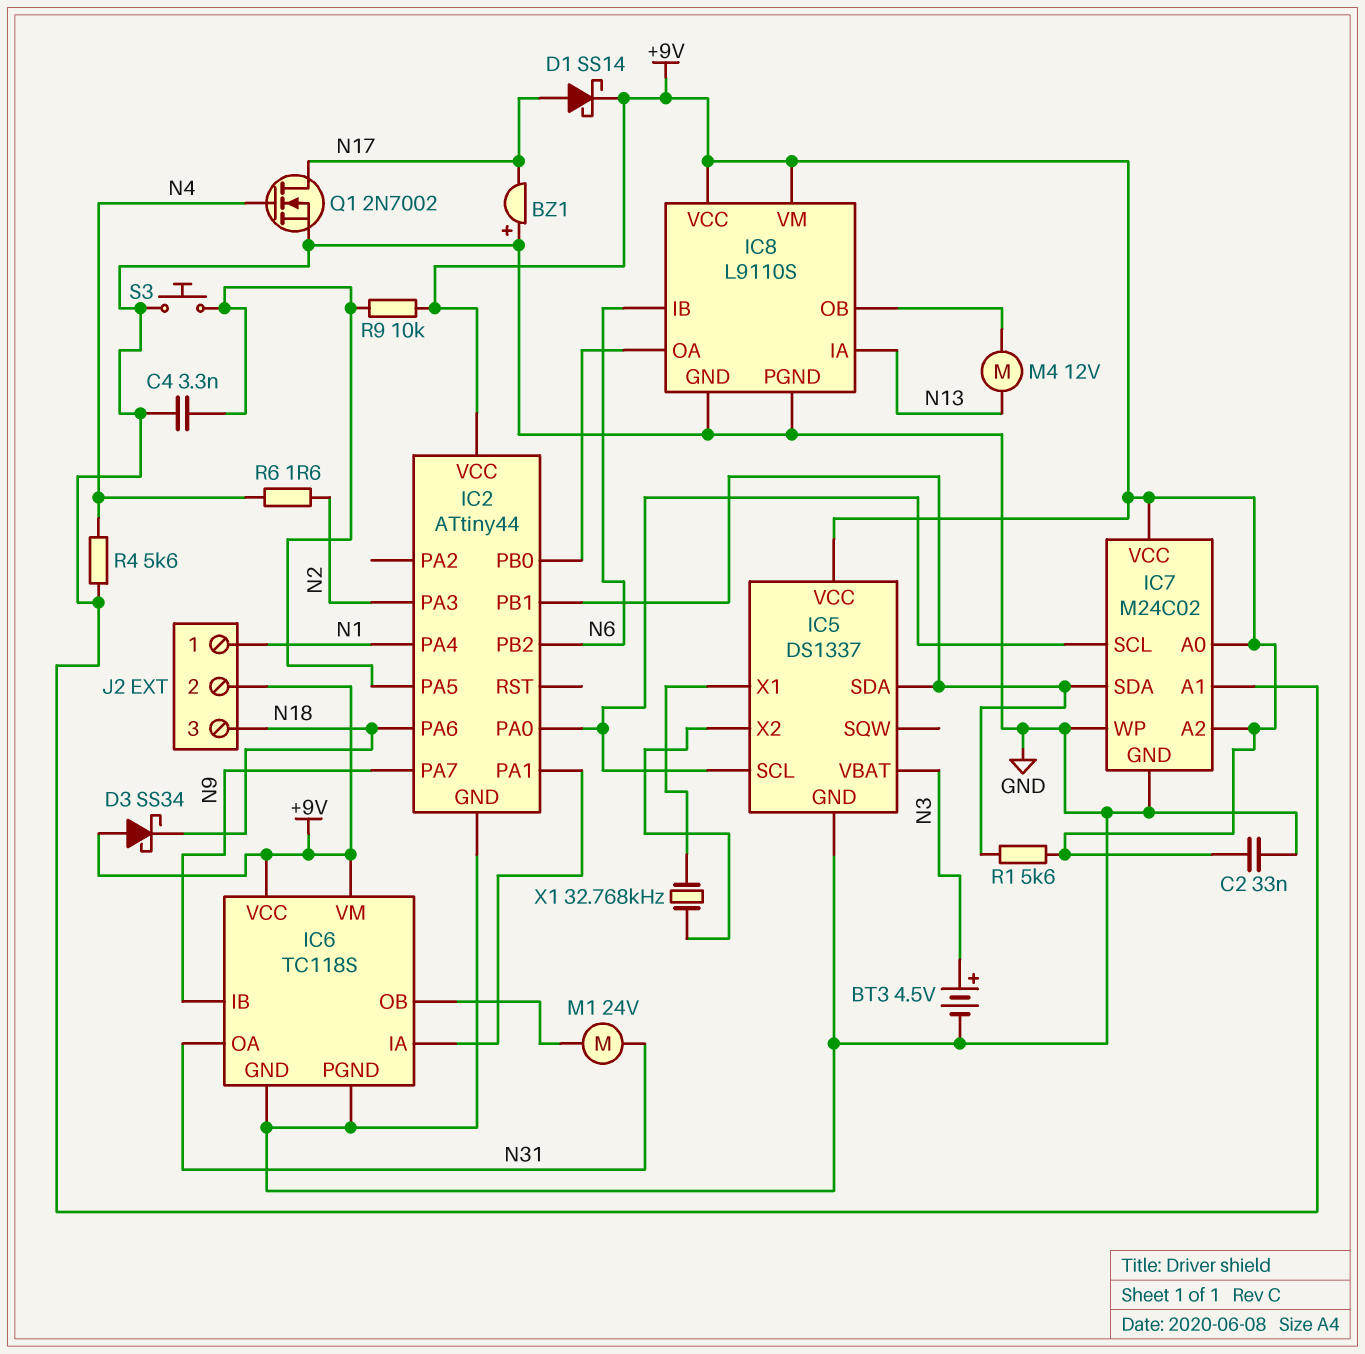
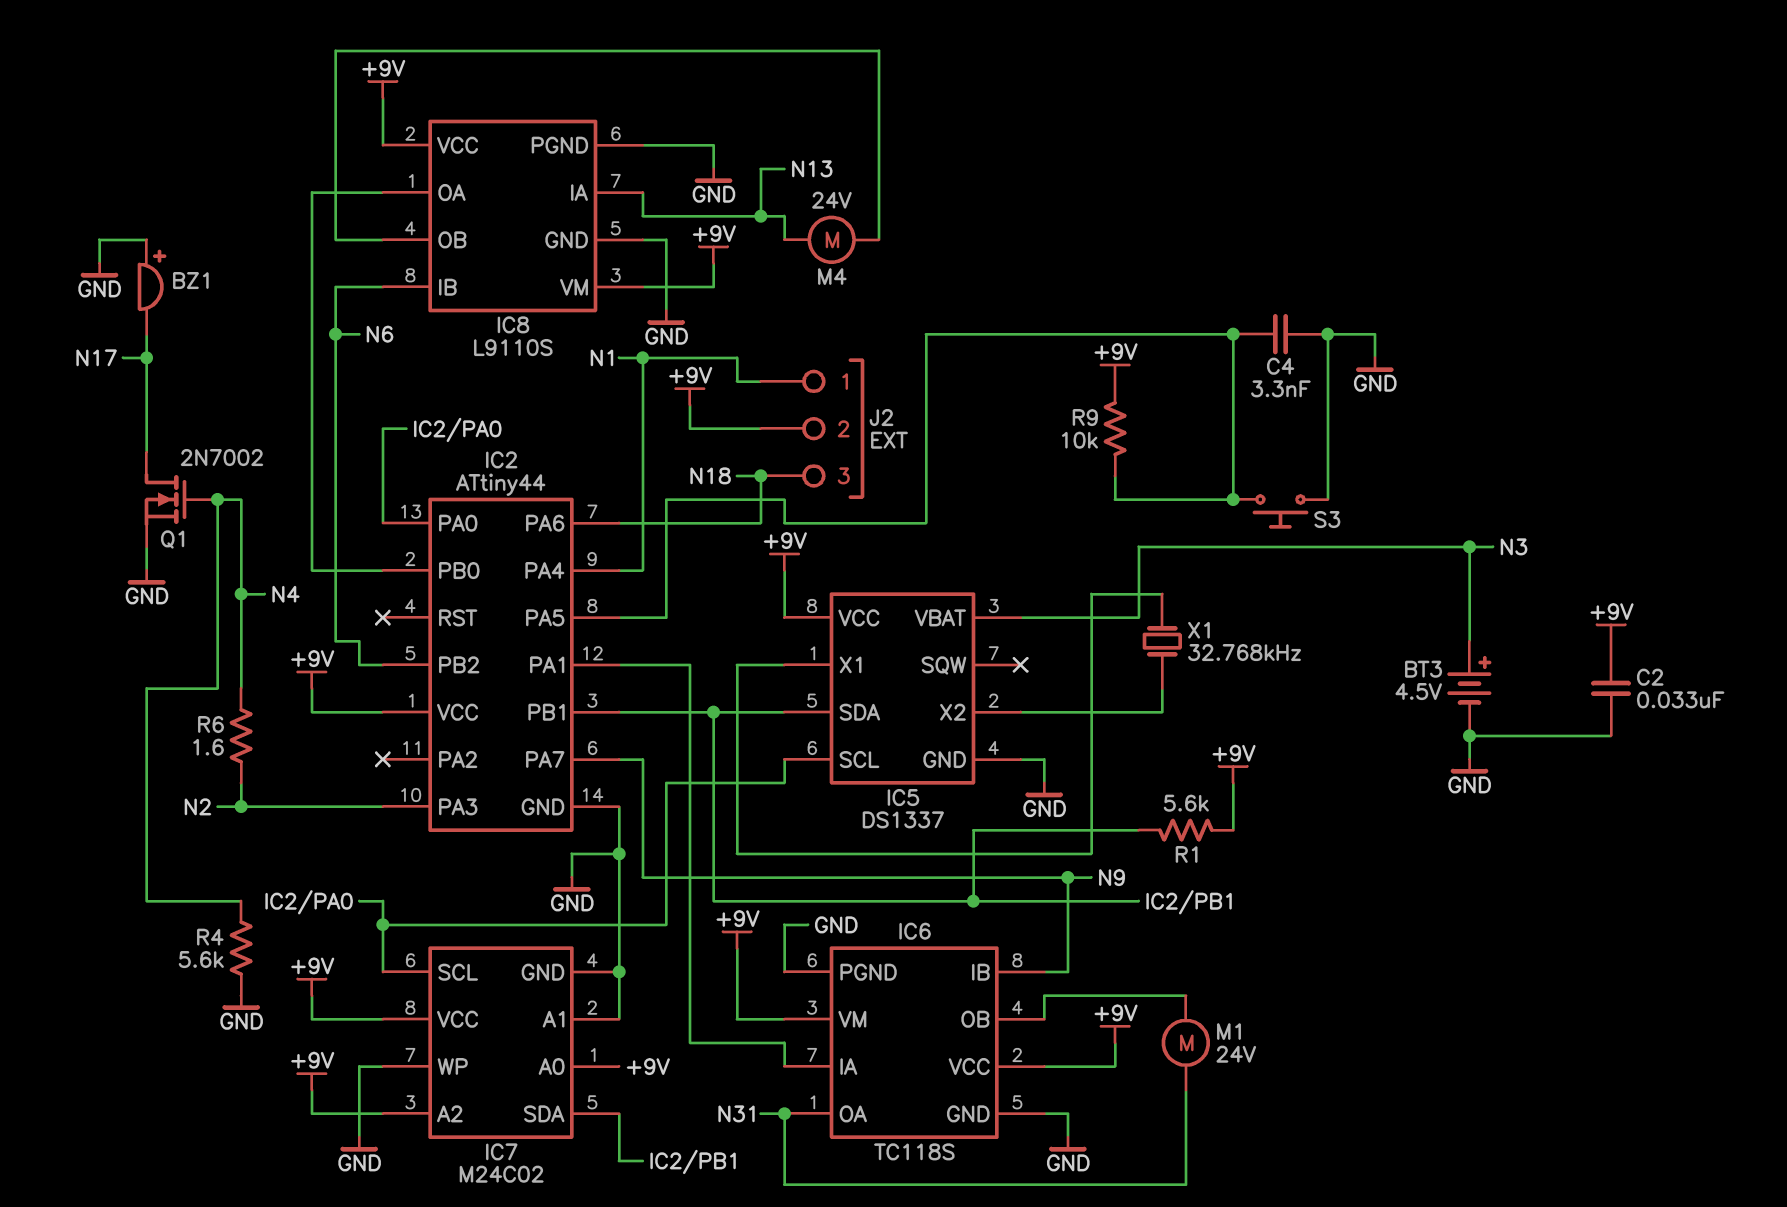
D1: schottky SS14 (A N17, K +9V) -> none
D3: schottky SS34 (A +9V, K N18) -> none
M4: motor 12V (IC8/OB, N13) -> motor 24V (IC8/OB, N13)

